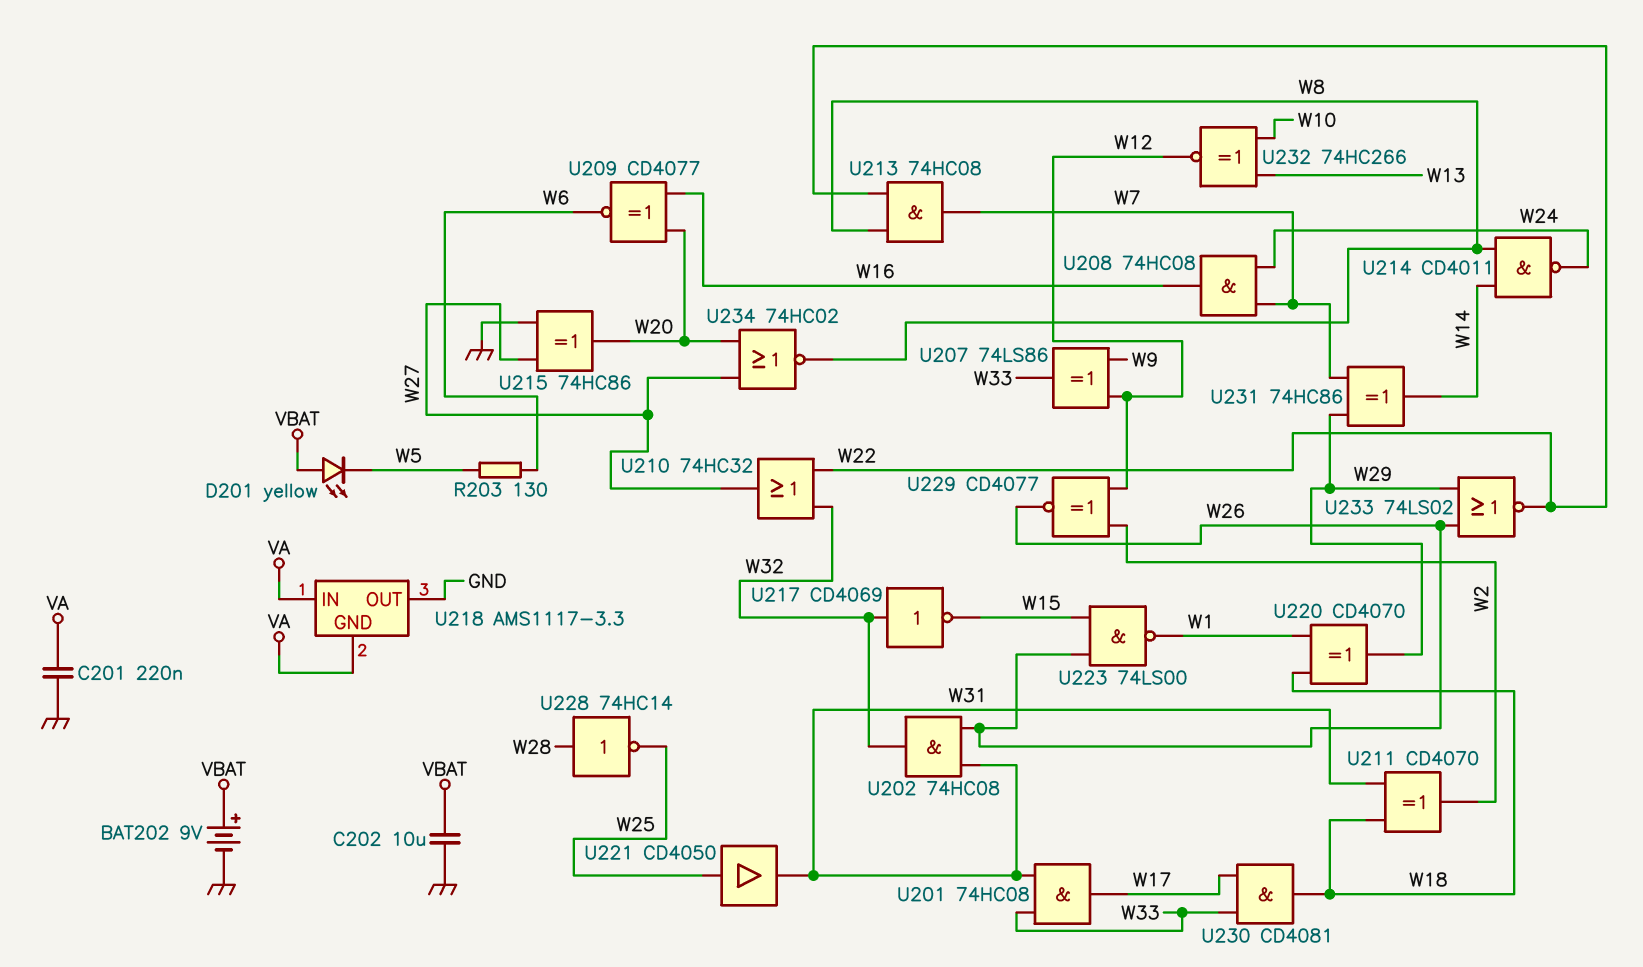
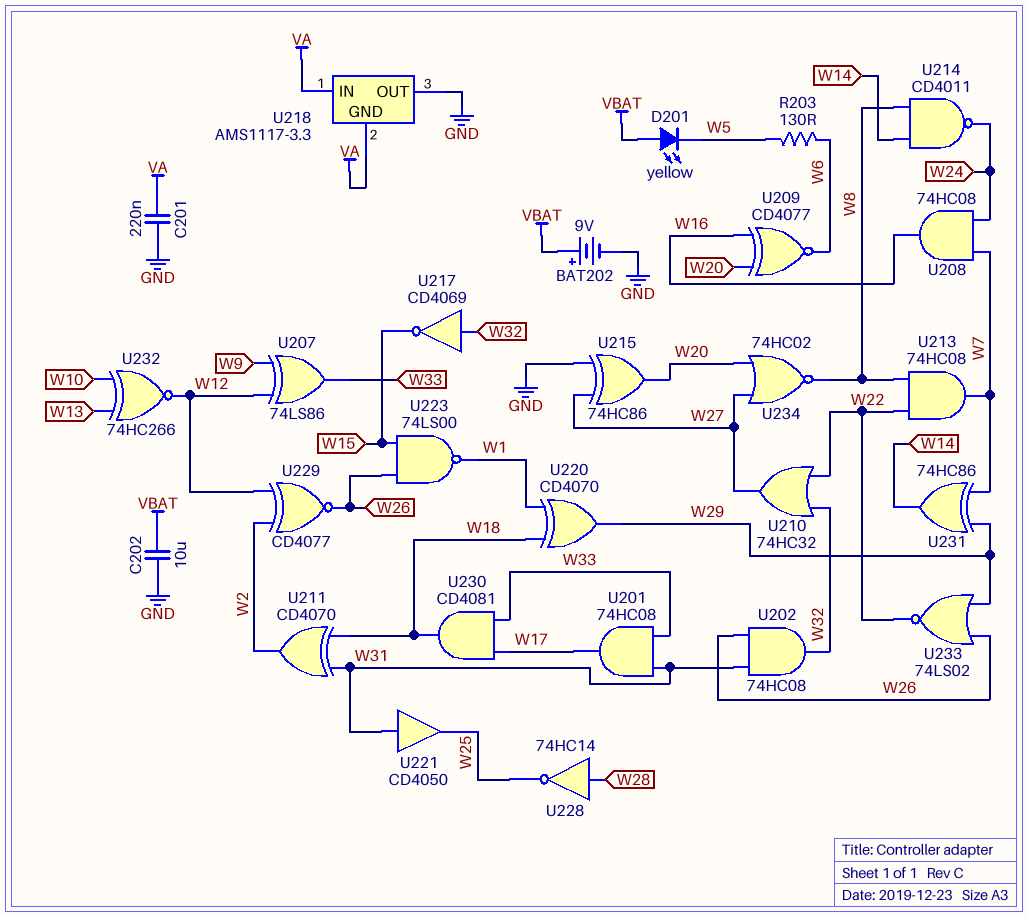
U221: buffer CD4050 (in W25, out W31) -> buffer CD4050 (in W31, out W25)

